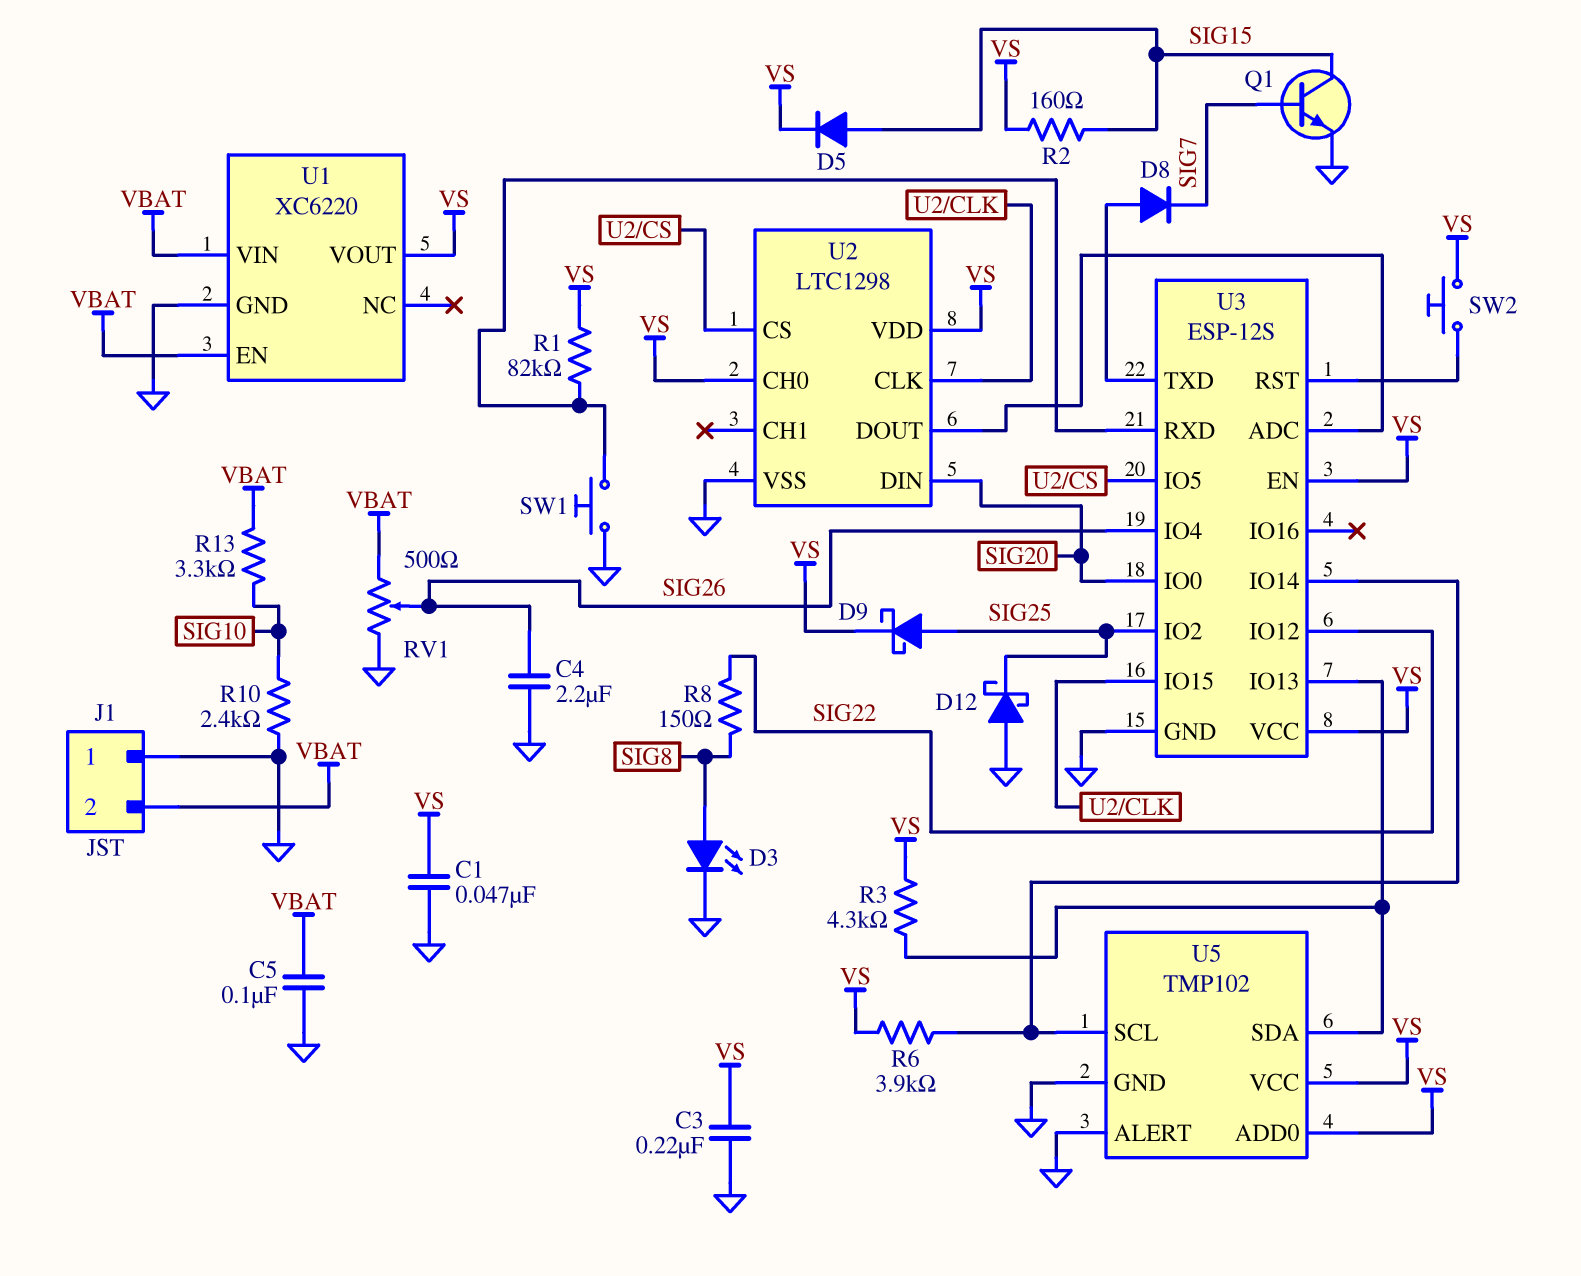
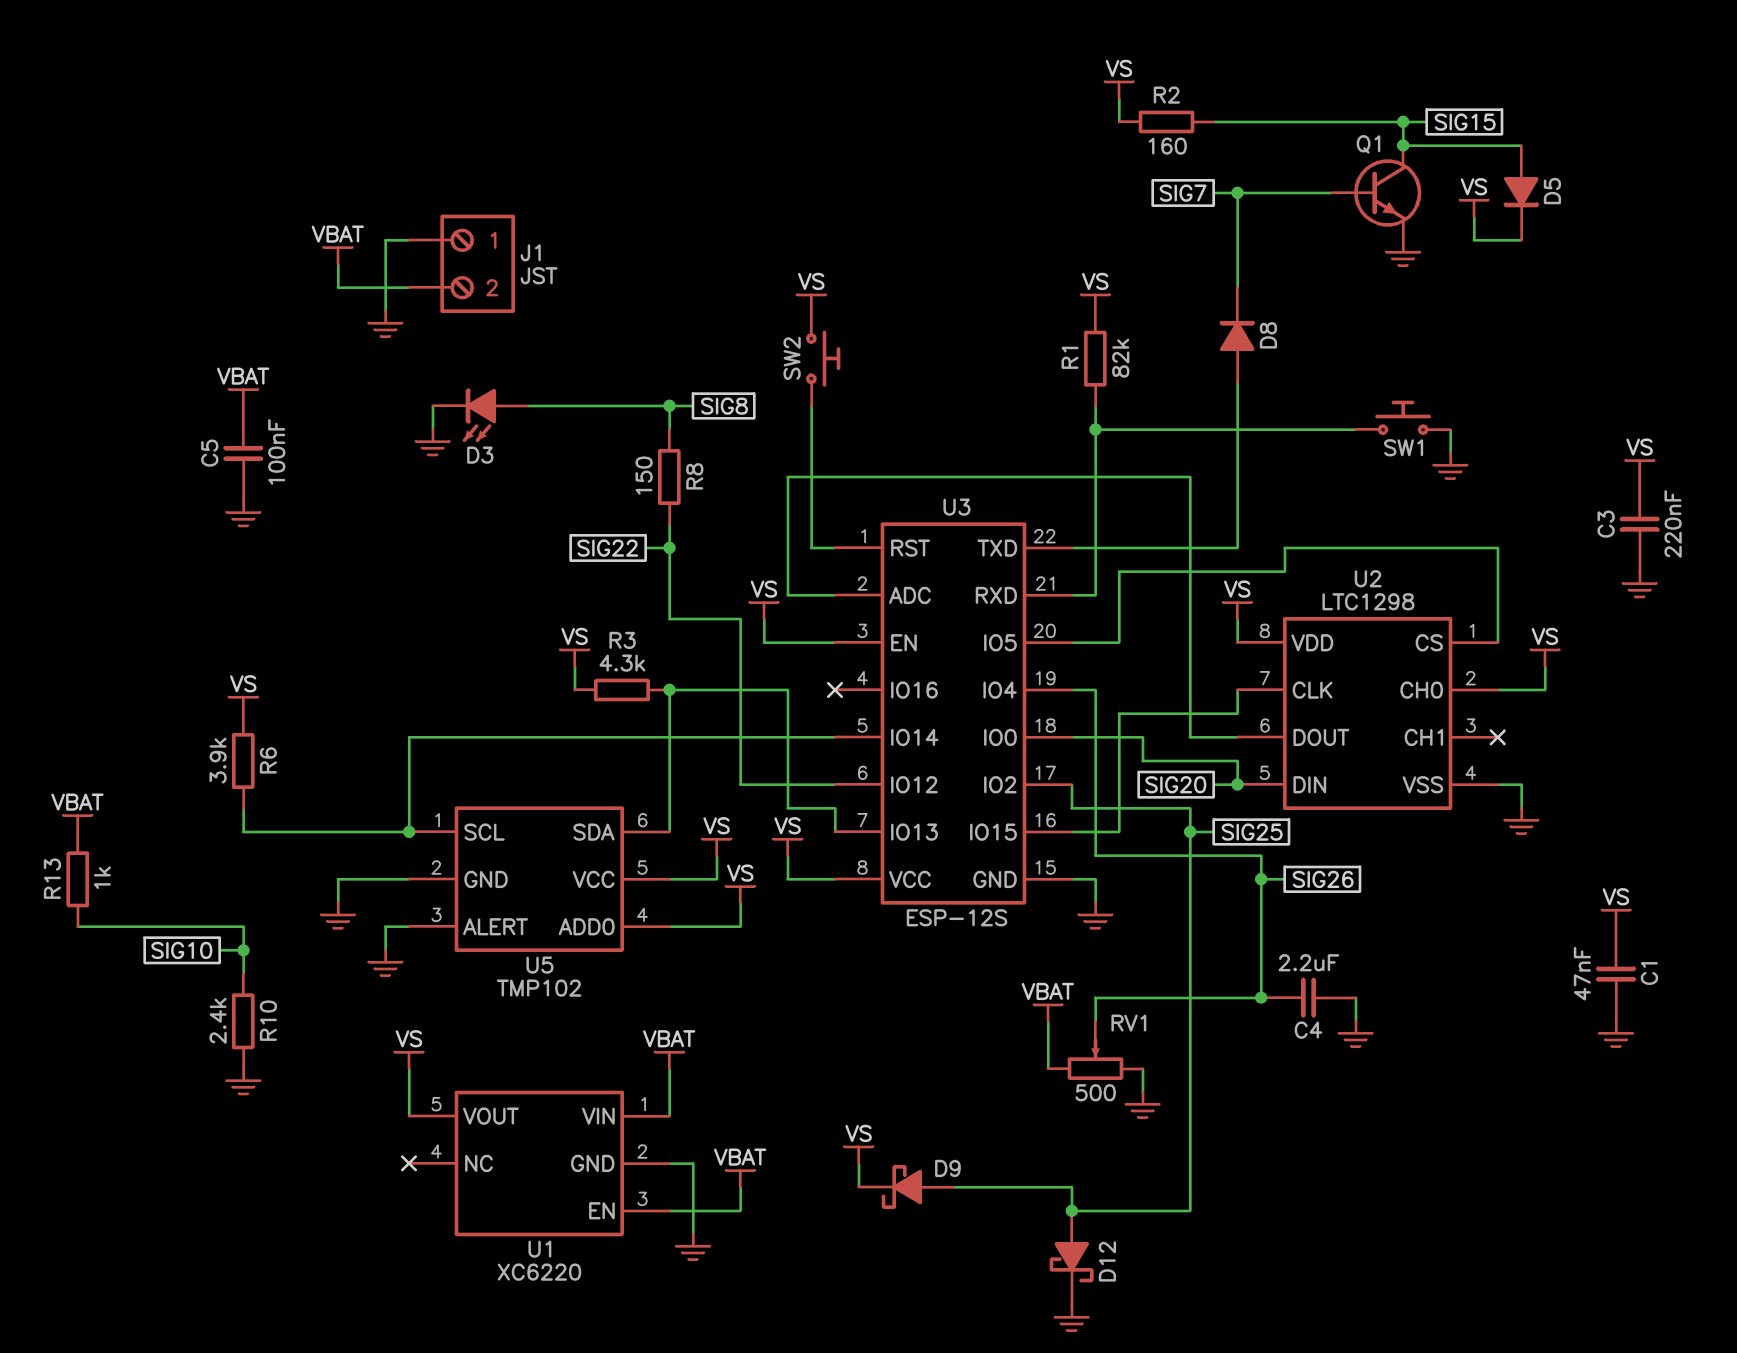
D12: schottky (A GND, K SIG25) -> schottky (A SIG25, K GND)
R13: 3.3k (SIG10, VBAT) -> 1k (SIG10, VBAT)

